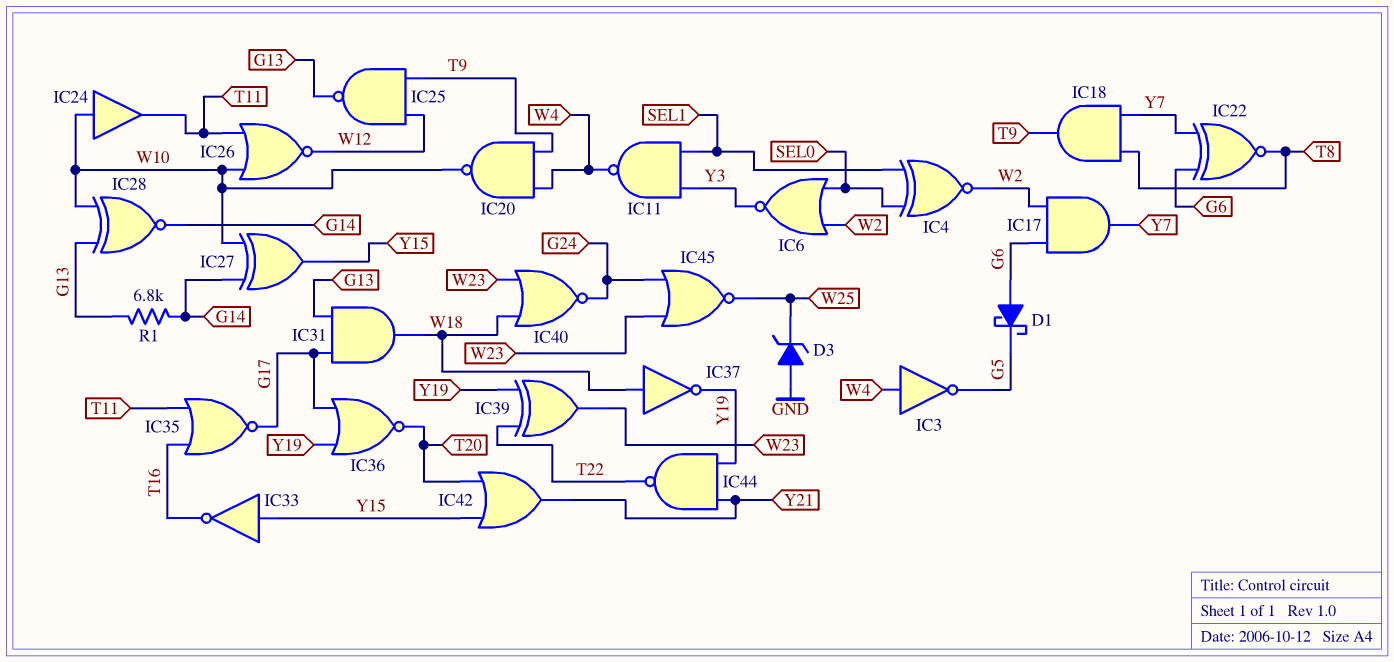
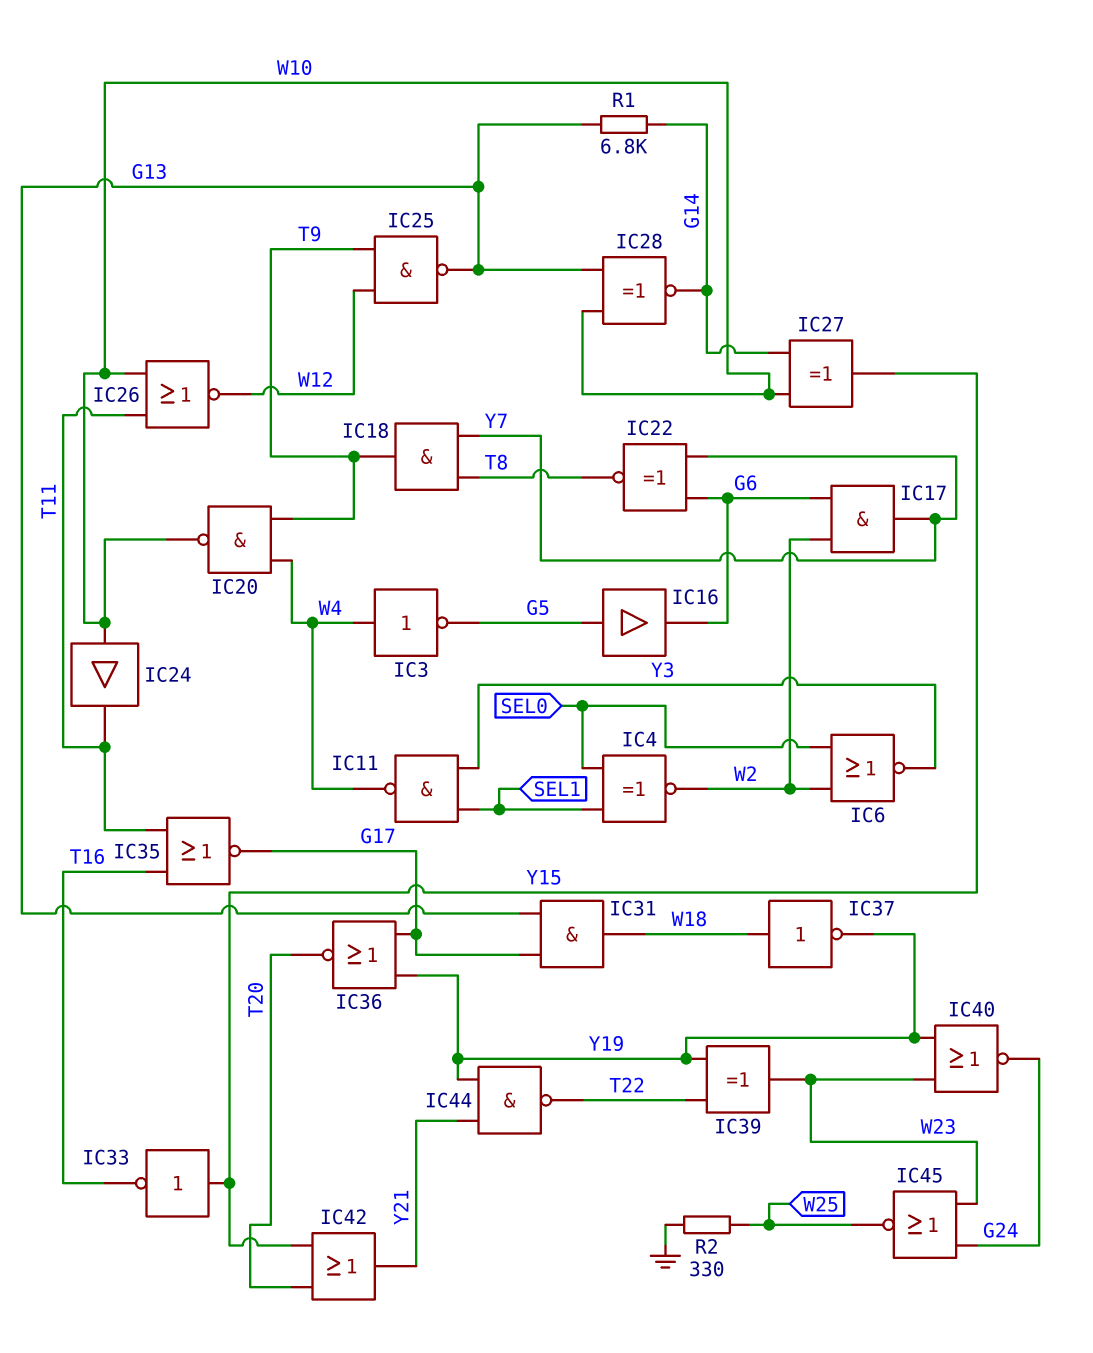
D1: schottky (A G6, K G5) -> none
D3: zener (A GND, K W25) -> none
IC16: none -> buffer (in G5, out G6)
IC40: NOR (in W18, in W23, out G24) -> NOR (in W23, in Y19, out G24)
R2: none -> 330 (GND, W25)

